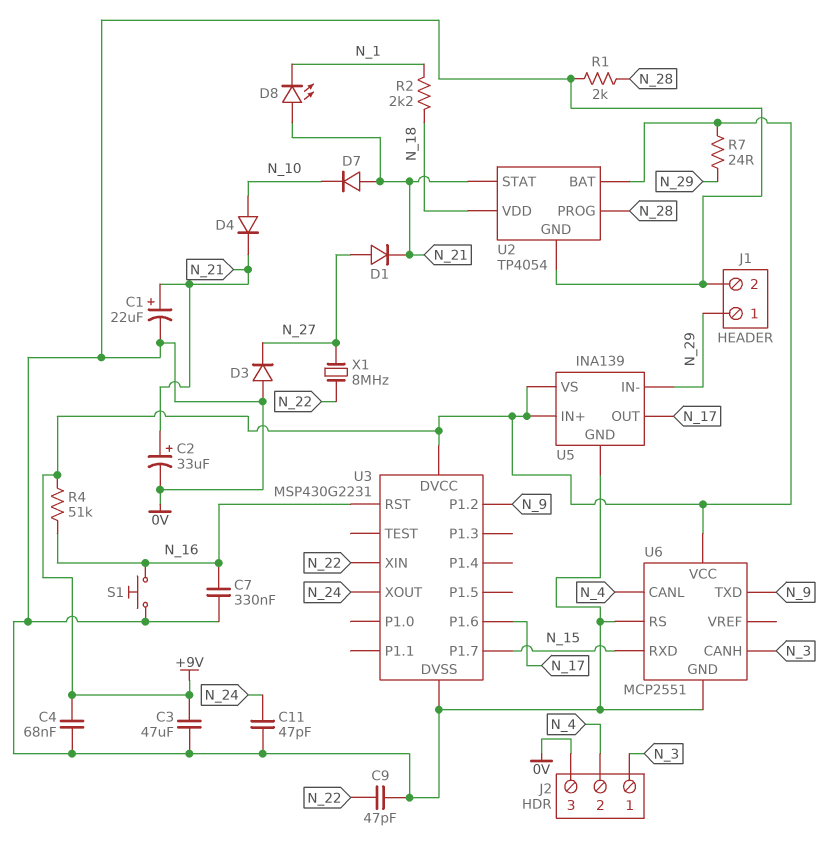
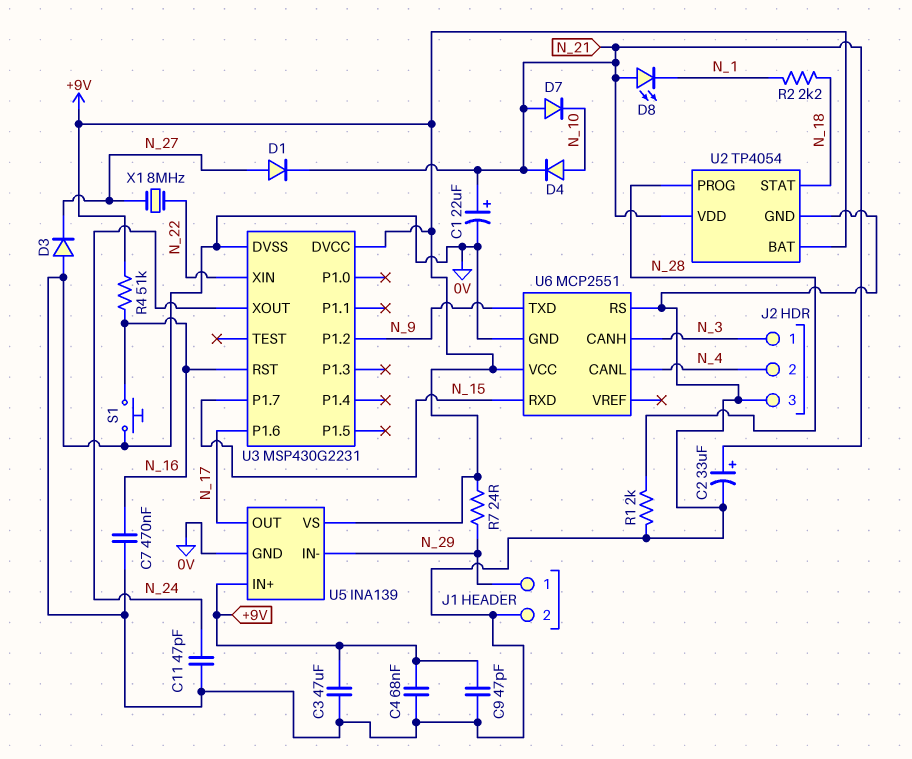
C7: 330nF (0V, N_16) -> 470nF (0V, N_16)
C9: 47pF (0V, N_22) -> 47pF (+9V, 0V)
U2 pin STAT: N_21 -> N_18
U2 pin VDD: N_18 -> N_21

